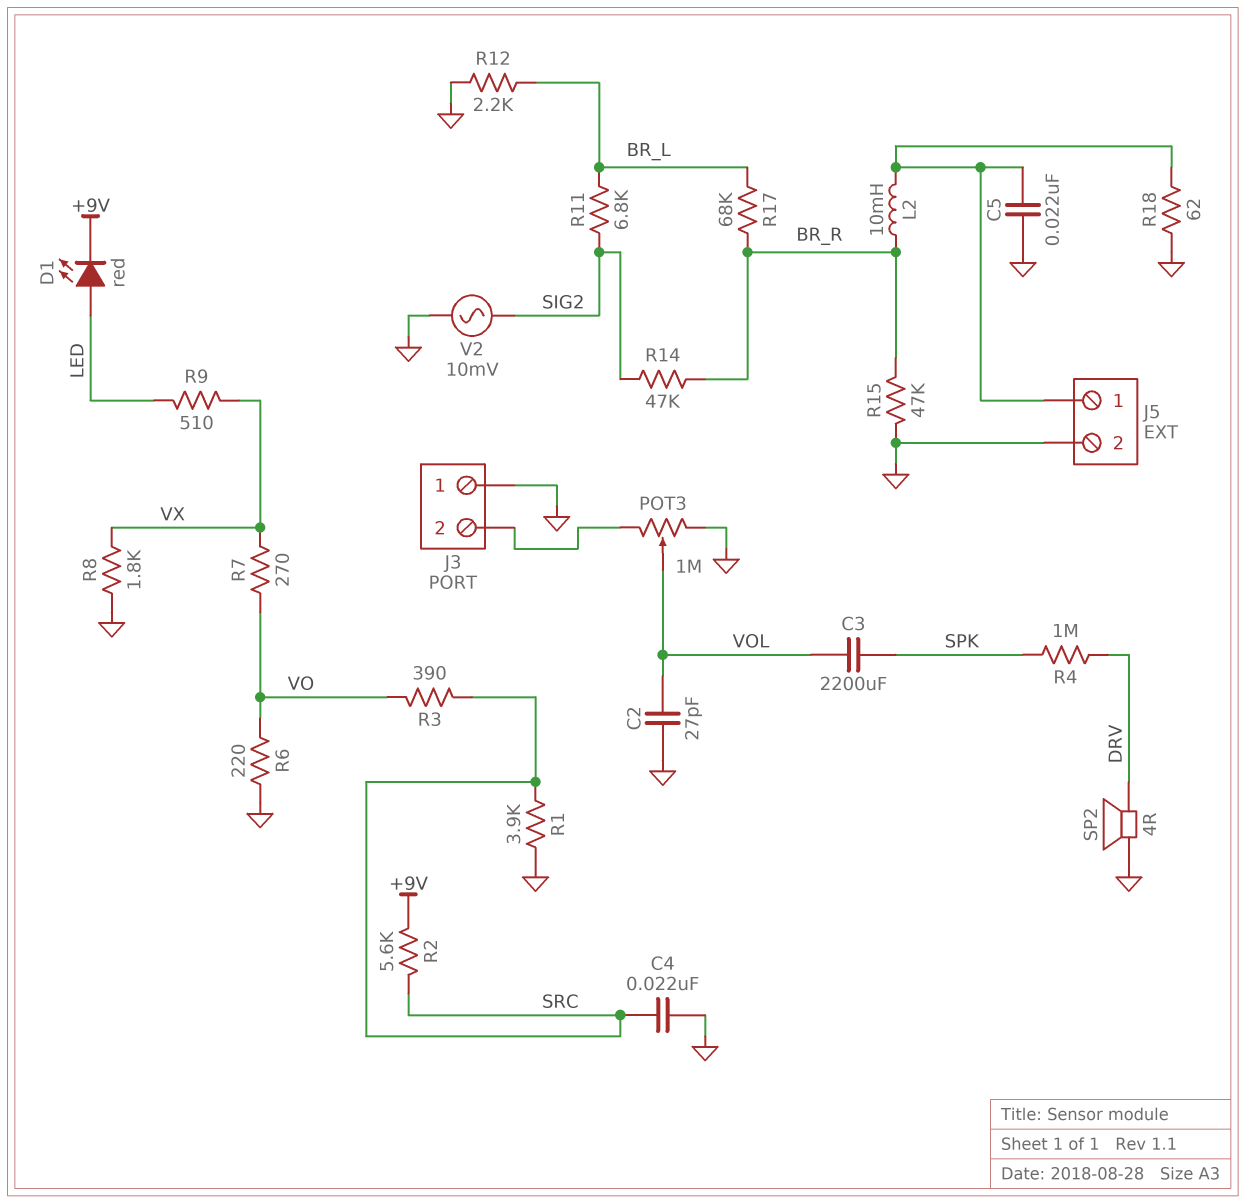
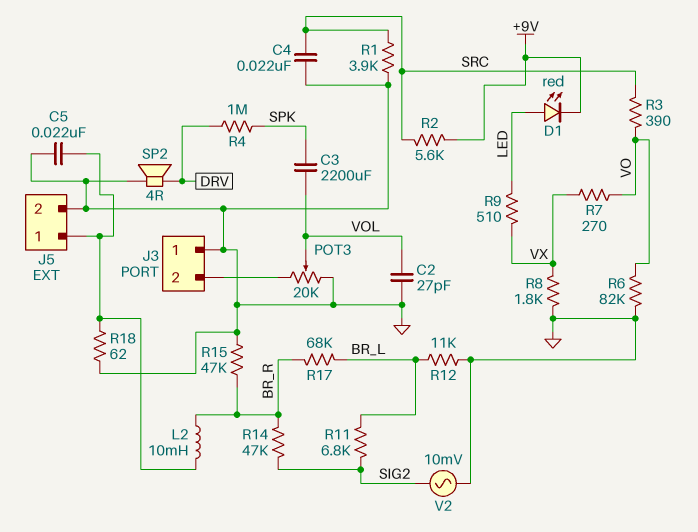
POT3: 1M (GND, J3/2, wiper VOL) -> 20k (GND, J3/2, wiper VOL)
R6: 220 (GND, VO) -> 82k (GND, VO)
R12: 2.2k (BR_L, GND) -> 11k (BR_L, GND)

